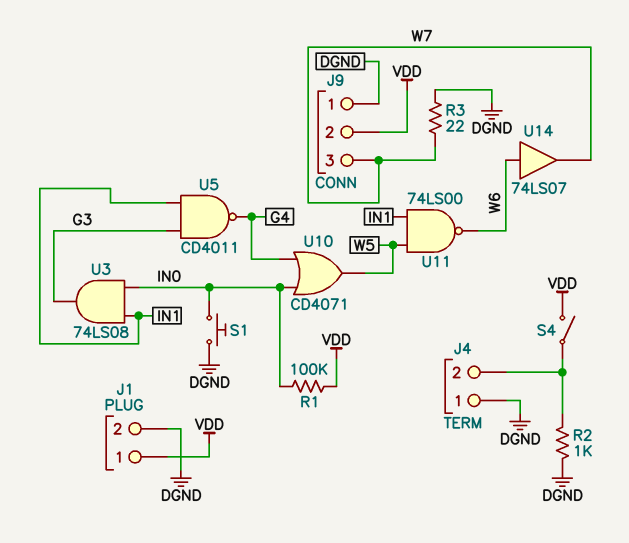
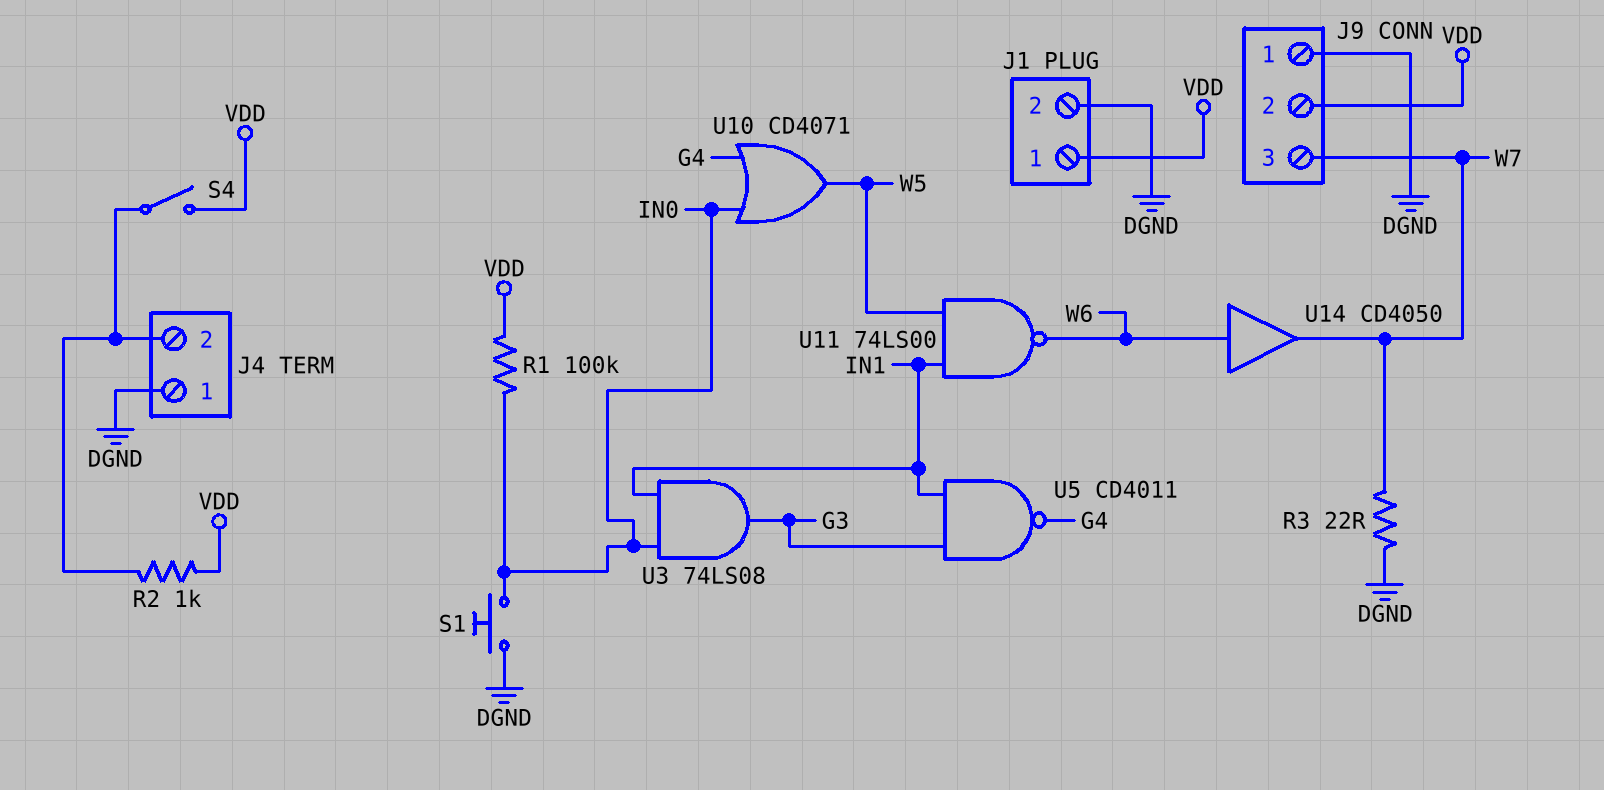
R2: 1k (DGND, J4/2) -> 1k (J4/2, VDD)
U14: buffer 74LS07 (in W6, out W7) -> buffer CD4050 (in W6, out W7)

